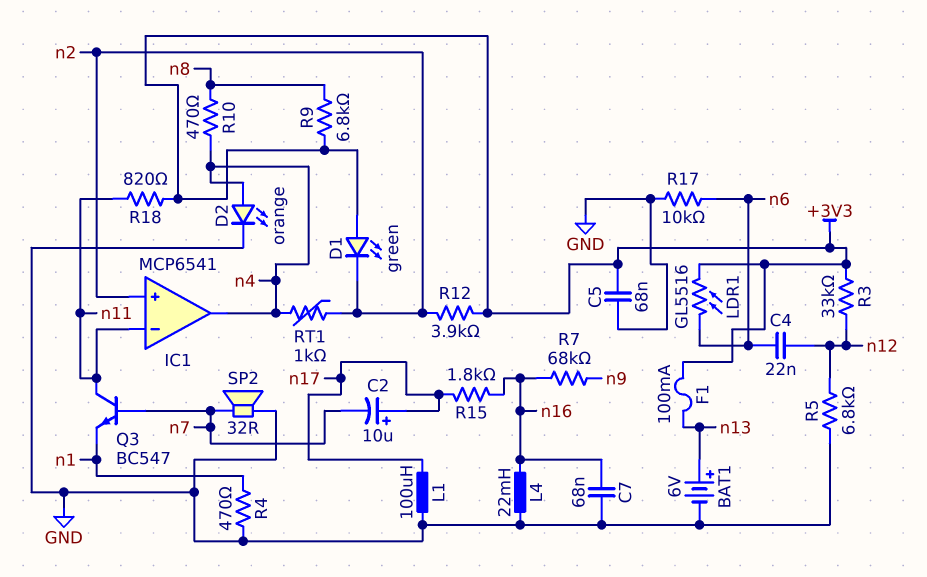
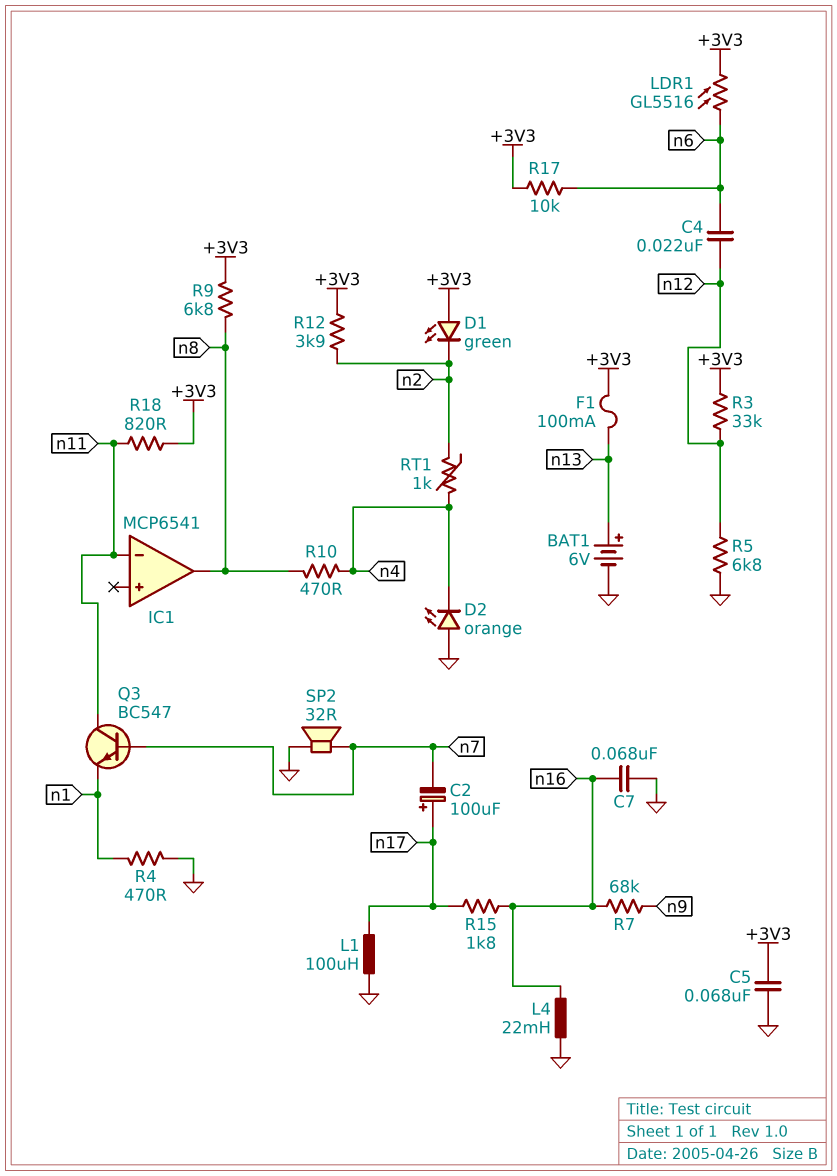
C2: 10uF (plus n17, minus n7) -> 100uF (plus n17, minus n7)
D2: LED orange (A n4, K GND) -> LED orange (A GND, K n4)
IC1 pin in+: n2 -> none
IC1 pin out: n4 -> n8
R17: 10k (GND, n6) -> 10k (+3V3, n6)

